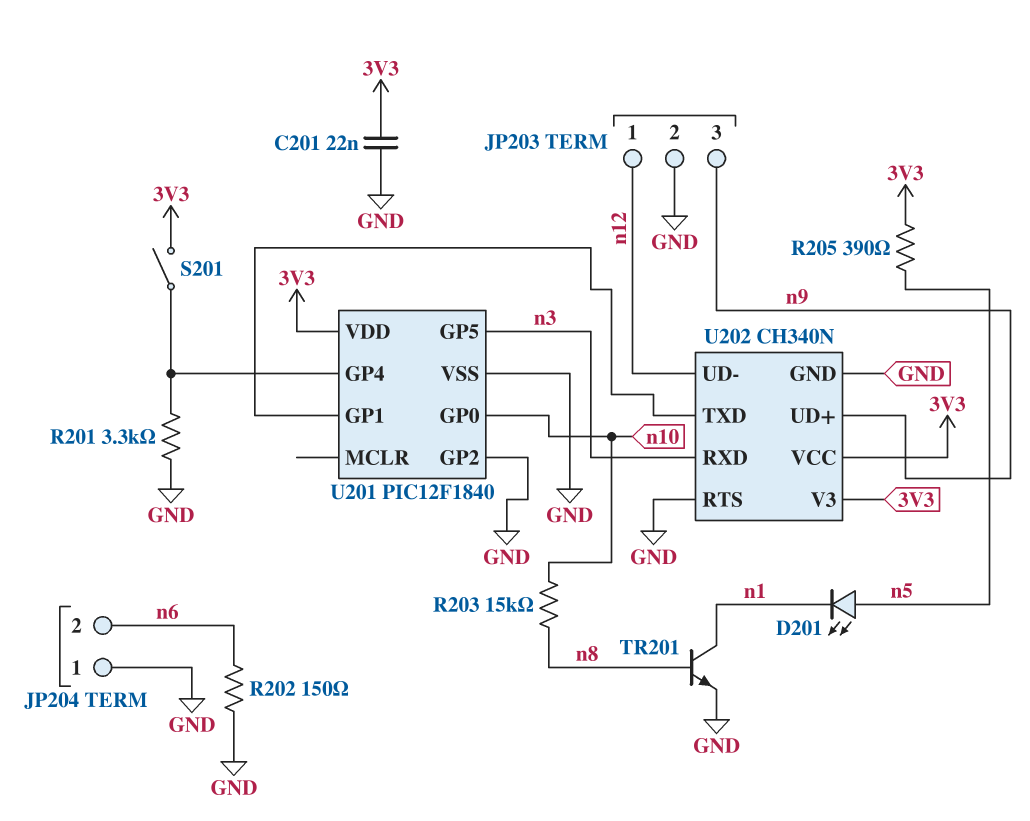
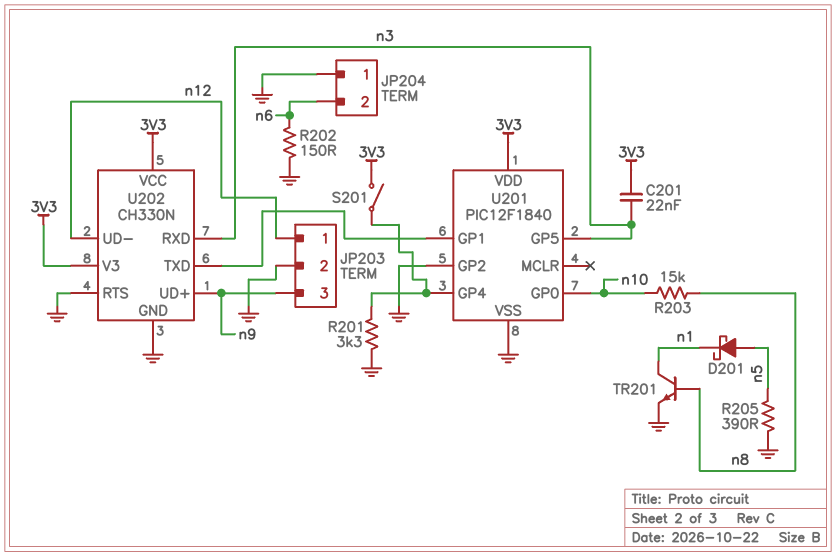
C201: 22nF (3V3, GND) -> 22nF (3V3, n3)
D201: LED (A n5, K n1) -> schottky (A n5, K n1)
R205: 390 (3V3, n5) -> 390 (GND, n5)
U202: CH340N -> CH330N

